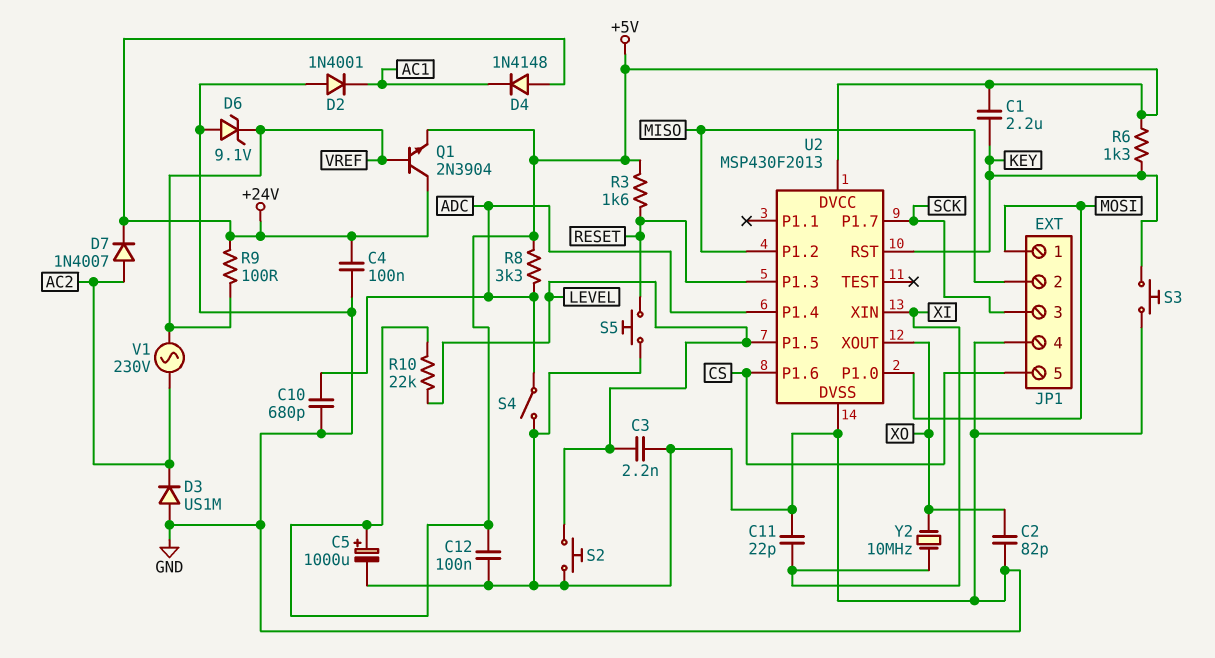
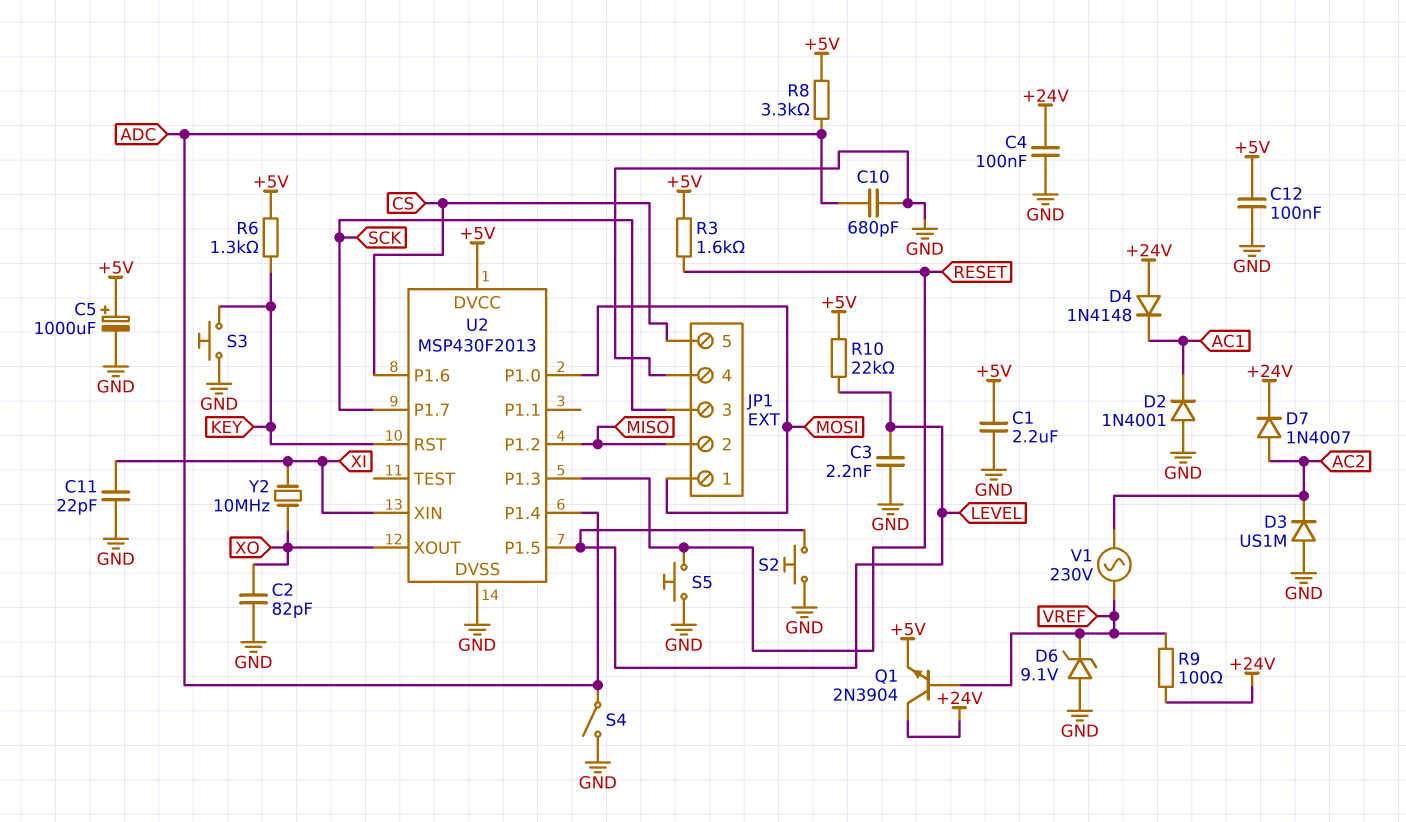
C1: 2.2uF (+5V, KEY) -> 2.2uF (+5V, GND)

